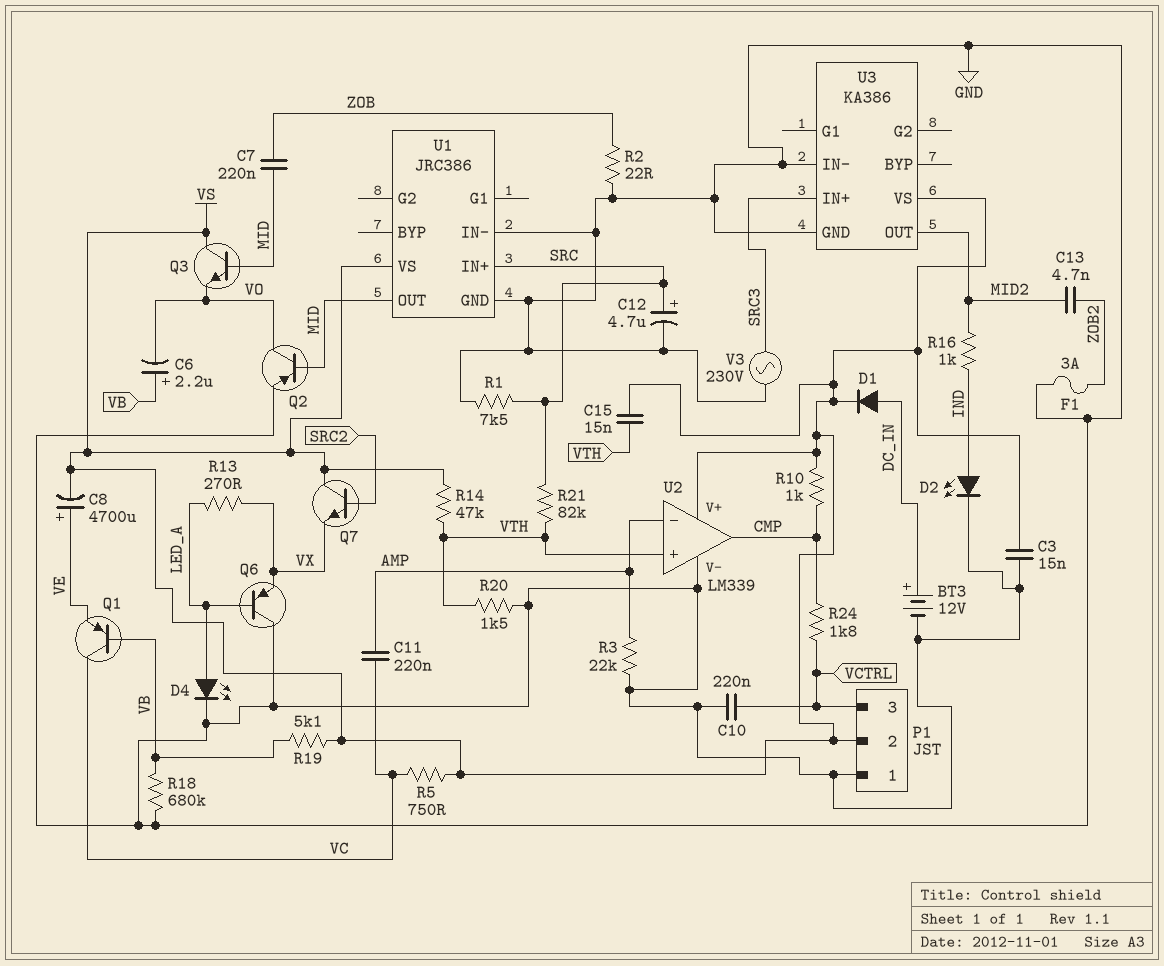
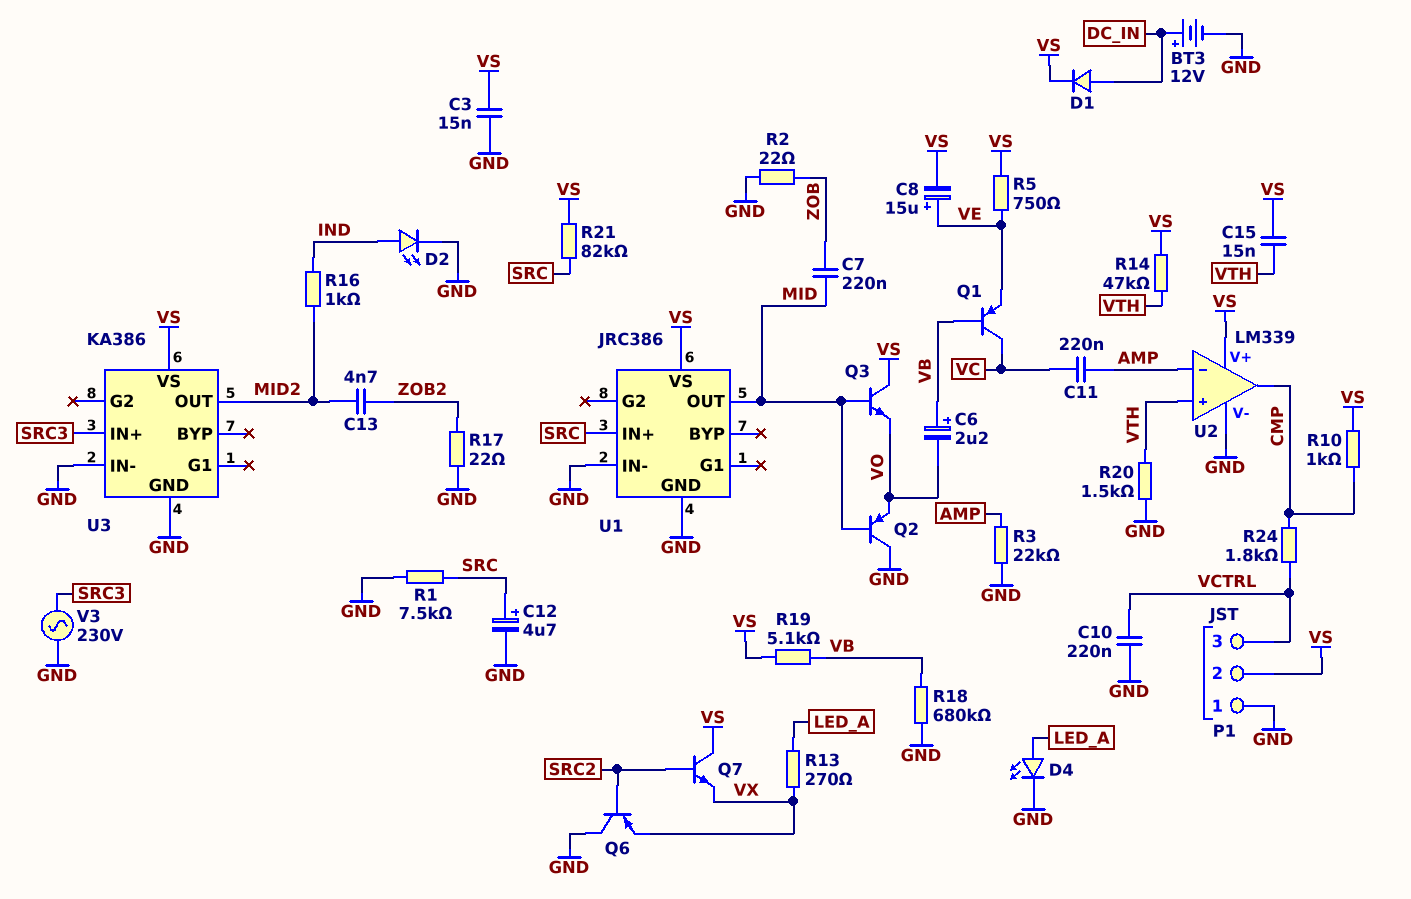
C8: 4700uF (plus VE, minus VS) -> 15uF (plus VE, minus VS)
F1: 3A (GND, ZOB2) -> none
Q2: PNP (B MID, C VO, E GND) -> PNP (B MID, C GND, E VO)
Q6: PNP (B LED_A, C GND, E VX) -> PNP (B SRC2, C GND, E VX)
R5: 750 (VC, VS) -> 750 (VE, VS)
R17: none -> 22 (GND, ZOB2)
R21: 82k (SRC, VTH) -> 82k (SRC, VS)

